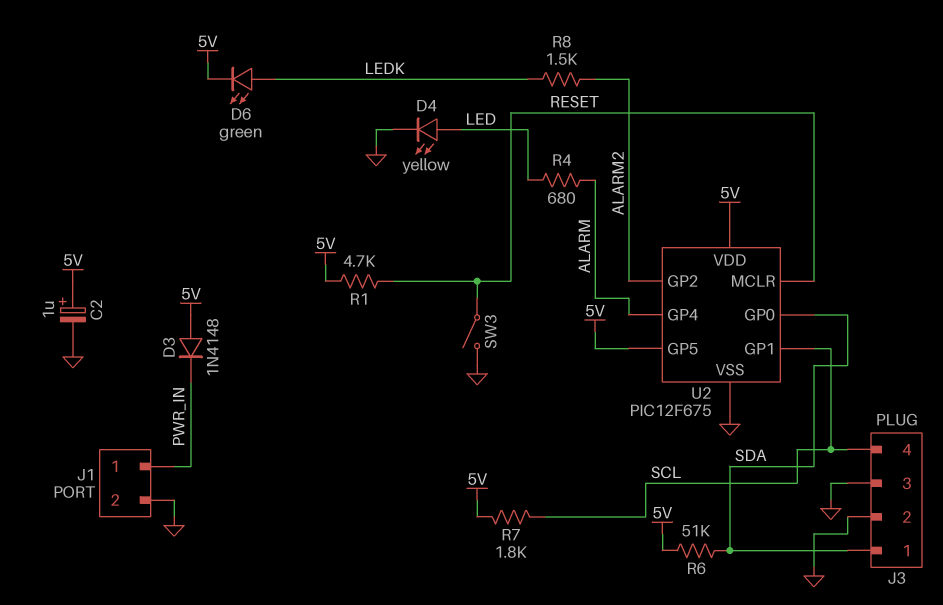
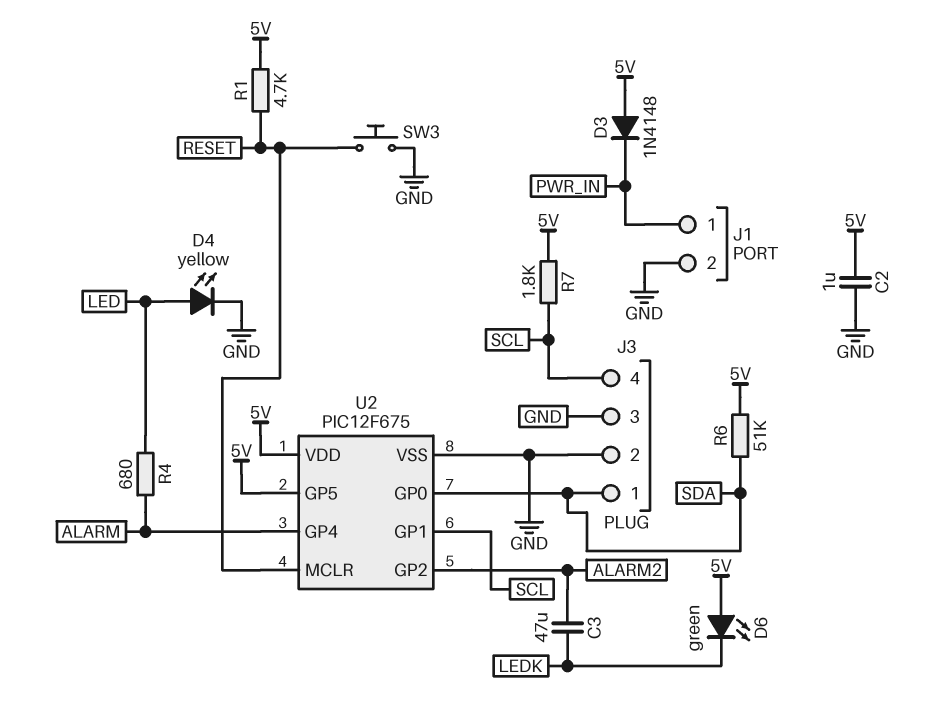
C2: 1uF (plus 5V, minus GND) -> 1uF (5V, GND)
C3: none -> 47uF (ALARM2, LEDK)
D6: LED green (A LEDK, K 5V) -> LED green (A 5V, K LEDK)
R8: 1.5k (ALARM2, LEDK) -> none
SW3: switch (GND, RESET) -> button (GND, RESET)

